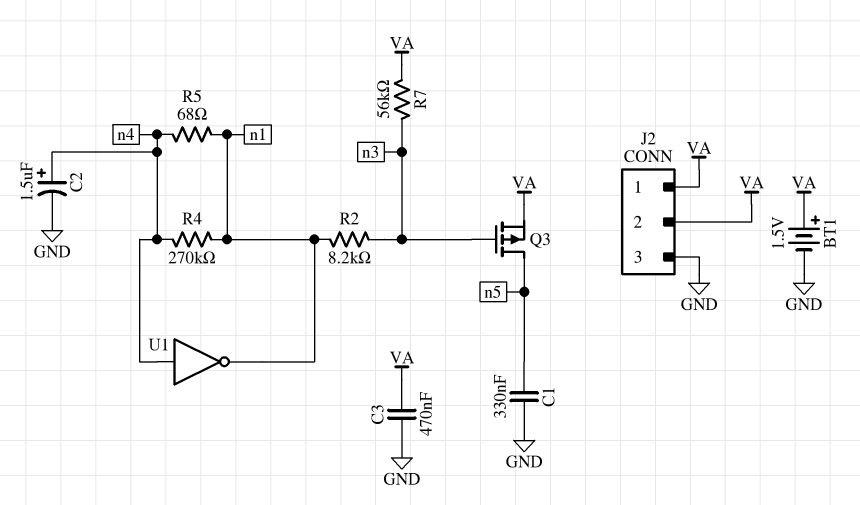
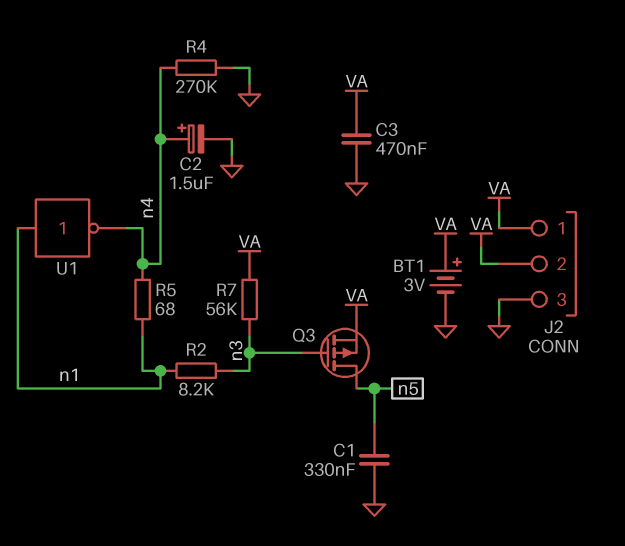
BT1: 1.5V (plus VA, minus GND) -> 3V (plus VA, minus GND)
R4: 270k (n1, n4) -> 270k (GND, n4)
U1: NOT (in n4, out n1) -> NOT (in n1, out n4)

